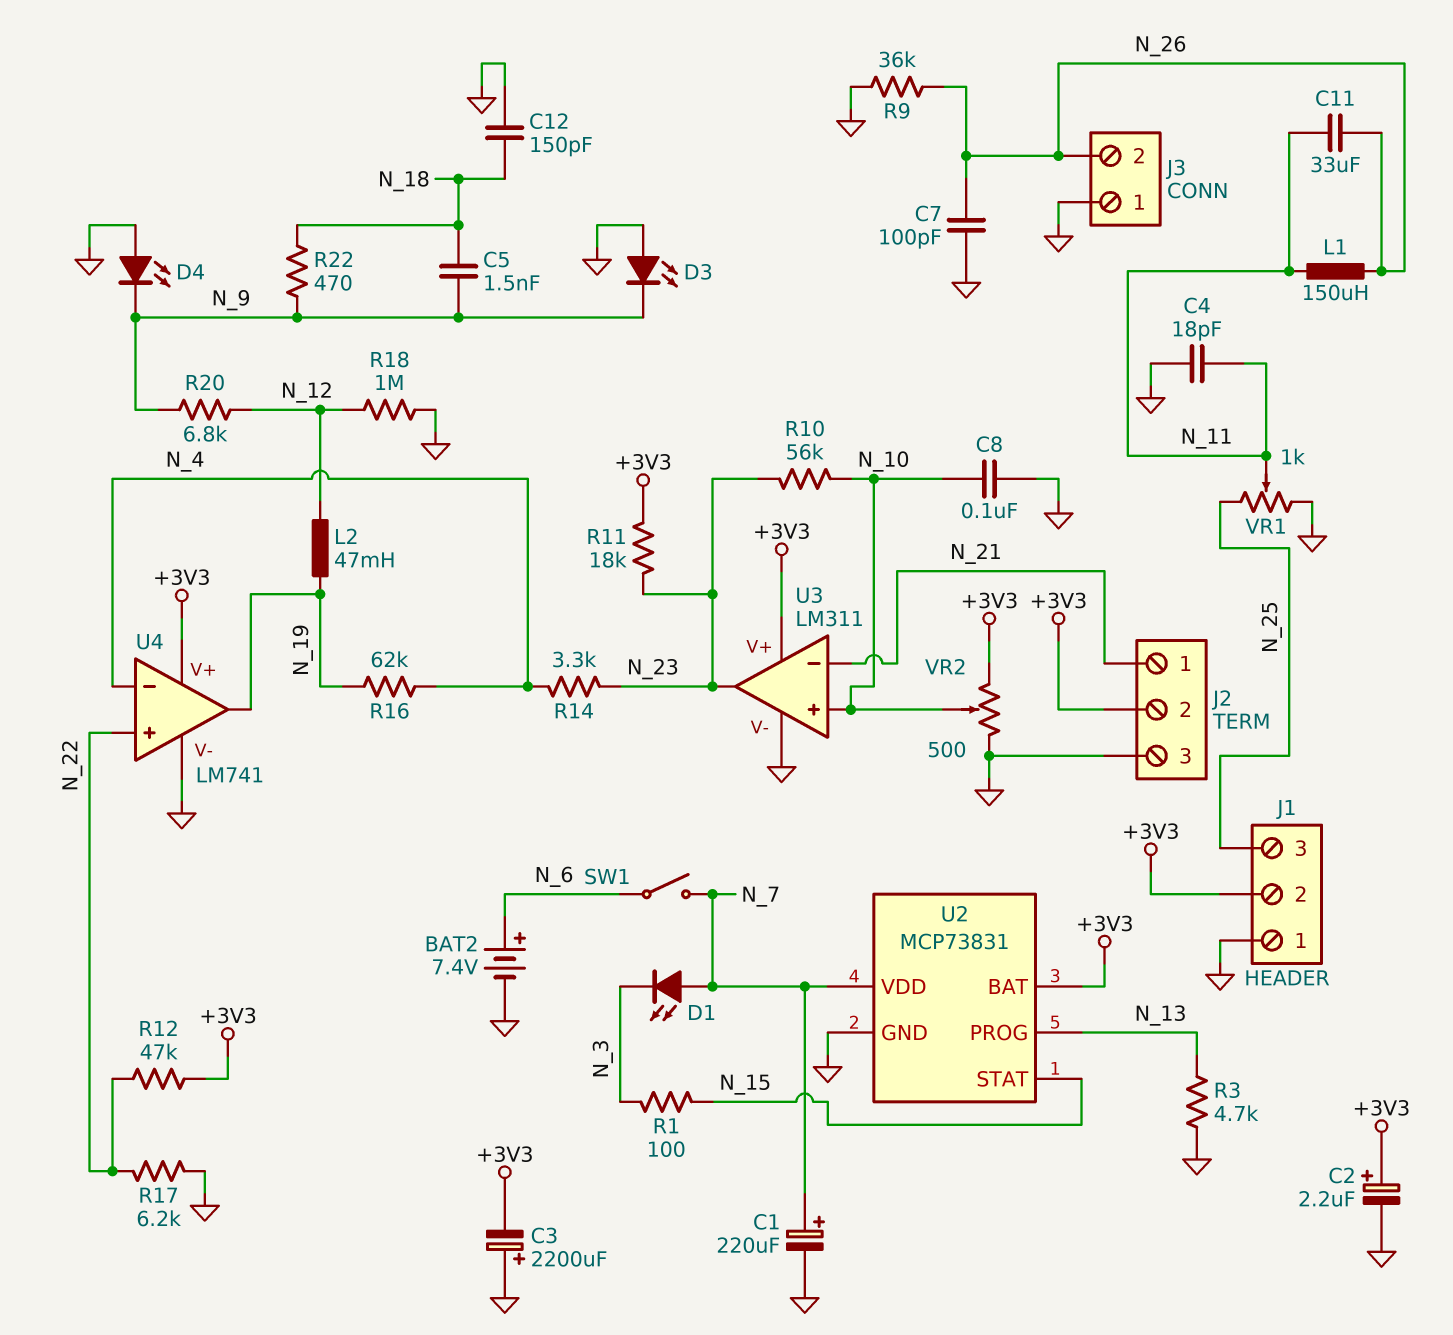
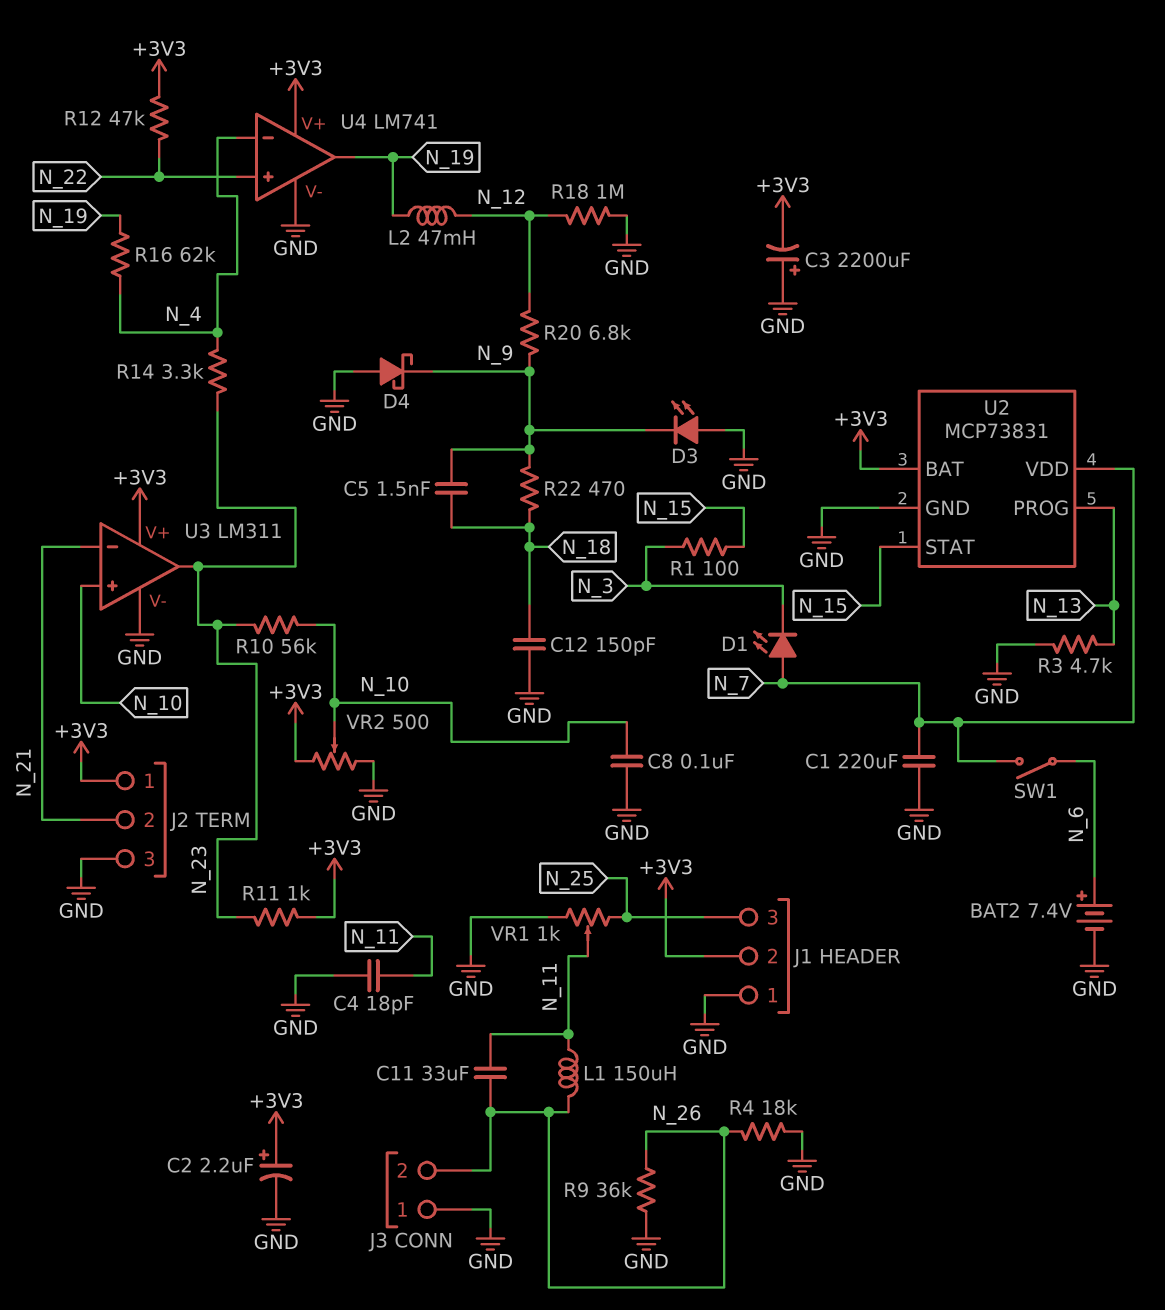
C1: 220uF (plus N_7, minus GND) -> 220uF (GND, N_7)
C7: 100pF (GND, N_26) -> none
D4: LED (A GND, K N_9) -> schottky (A GND, K N_9)
J2 pin 1: N_21 -> +3V3
J2 pin 2: +3V3 -> N_21
R4: none -> 18k (GND, N_26)
R11: 18k (+3V3, N_23) -> 1k (+3V3, N_23)
R17: 6.2k (GND, N_22) -> none

